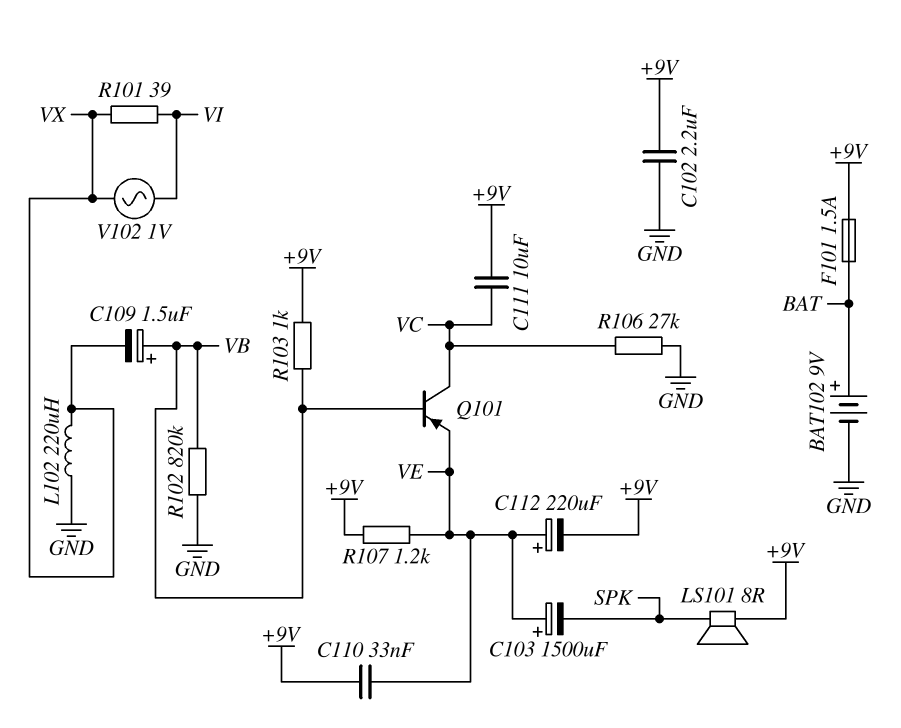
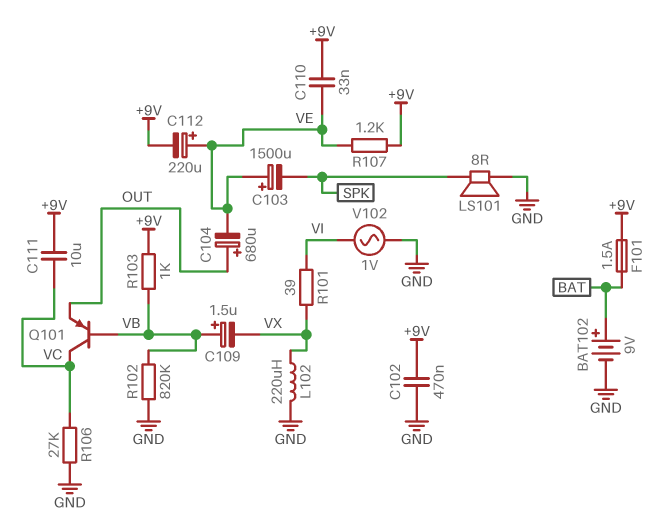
C102: 2.2uF (+9V, GND) -> 470nF (+9V, GND)
C104: none -> 680uF (plus OUT, minus VE)
LS101: speaker 8R (+9V, SPK) -> speaker 8R (GND, SPK)
Q101: PNP (B VB, C VC, E VE) -> PNP (B VB, C VC, E OUT)
V102: AC 1V (VI, VX) -> AC 1V (GND, VI)

